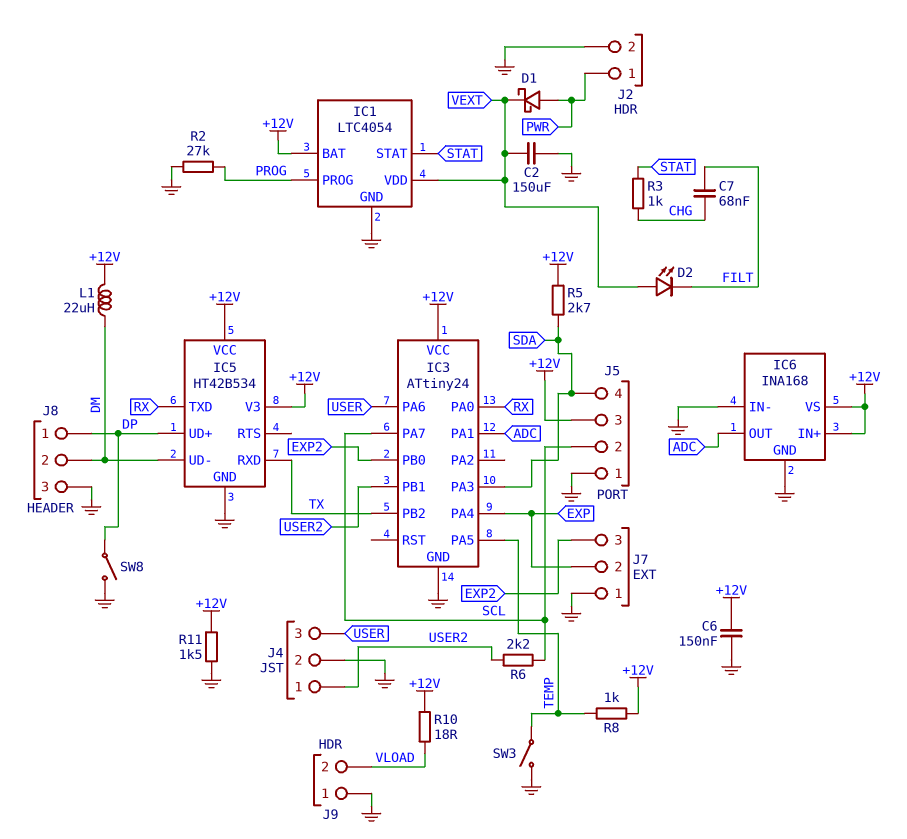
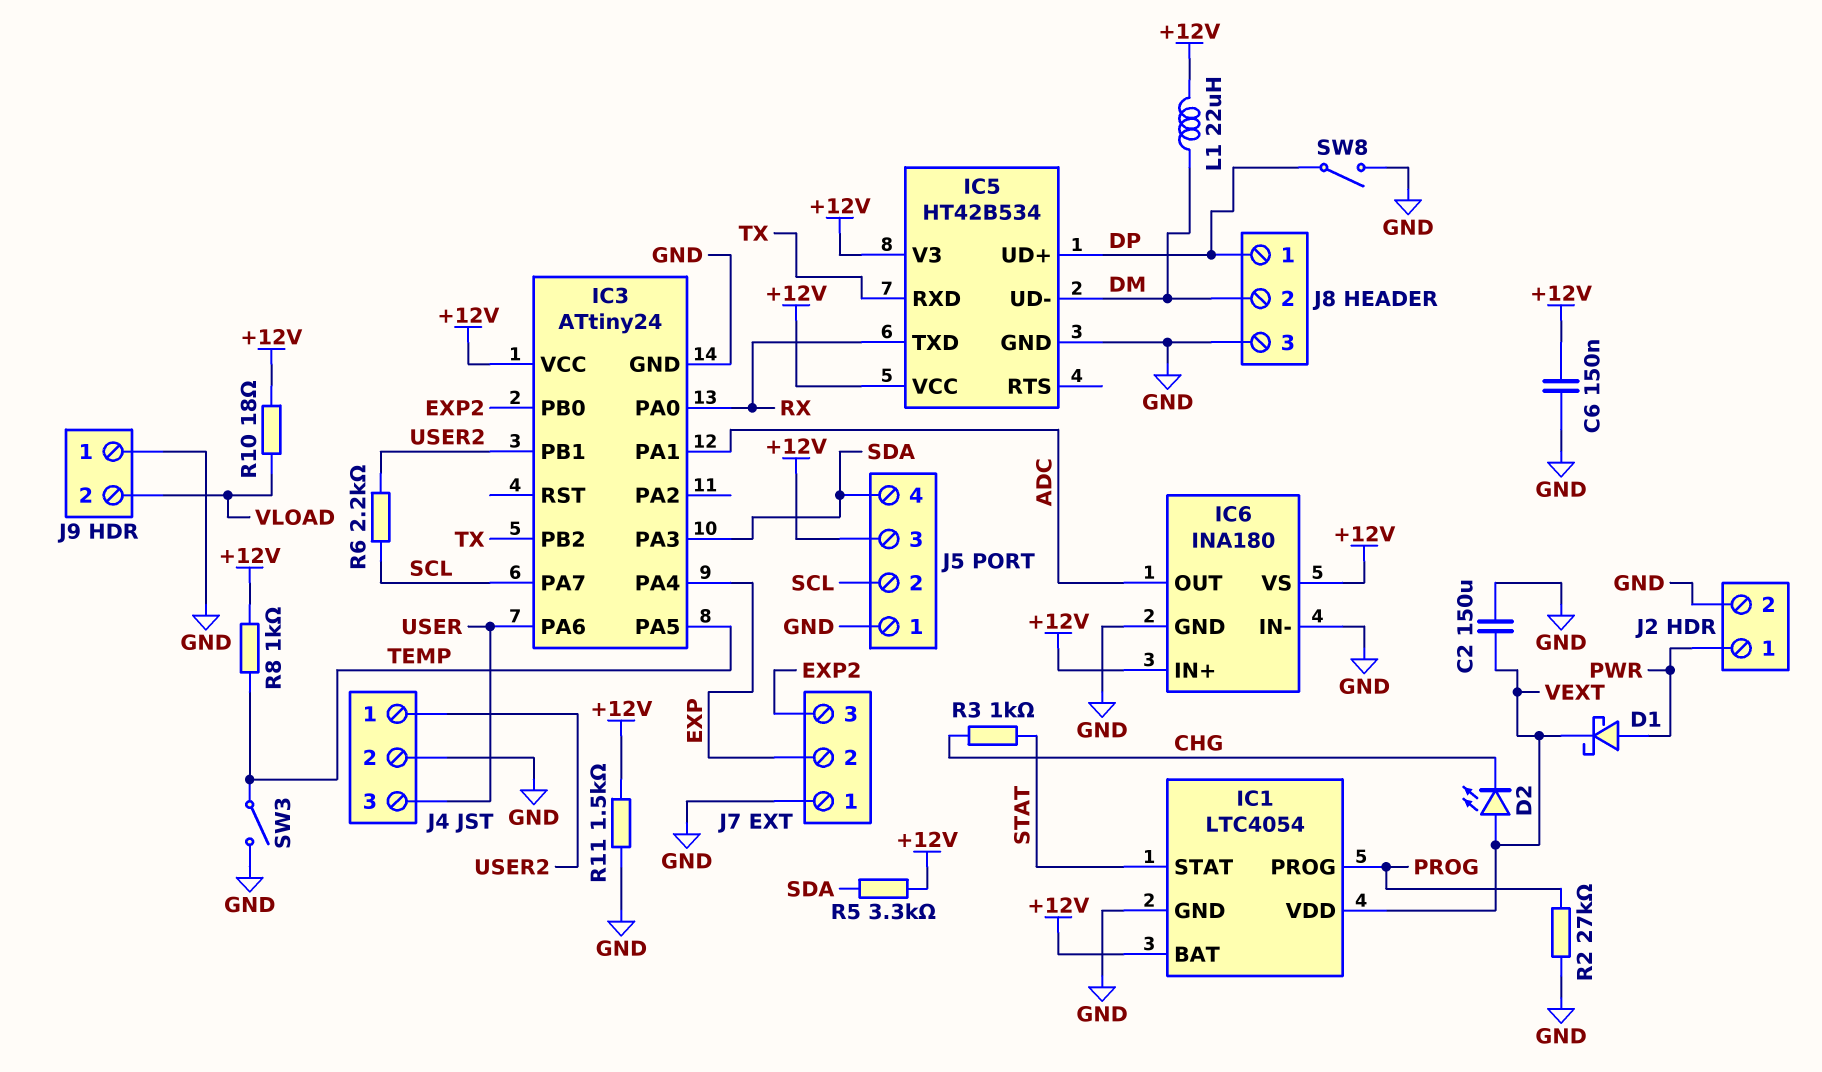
C7: 68nF (CHG, FILT) -> none
D2: LED (A VEXT, K FILT) -> LED (A VEXT, K CHG)
IC6: INA168 -> INA180
R5: 2.7k (+12V, SDA) -> 3.3k (+12V, SDA)

